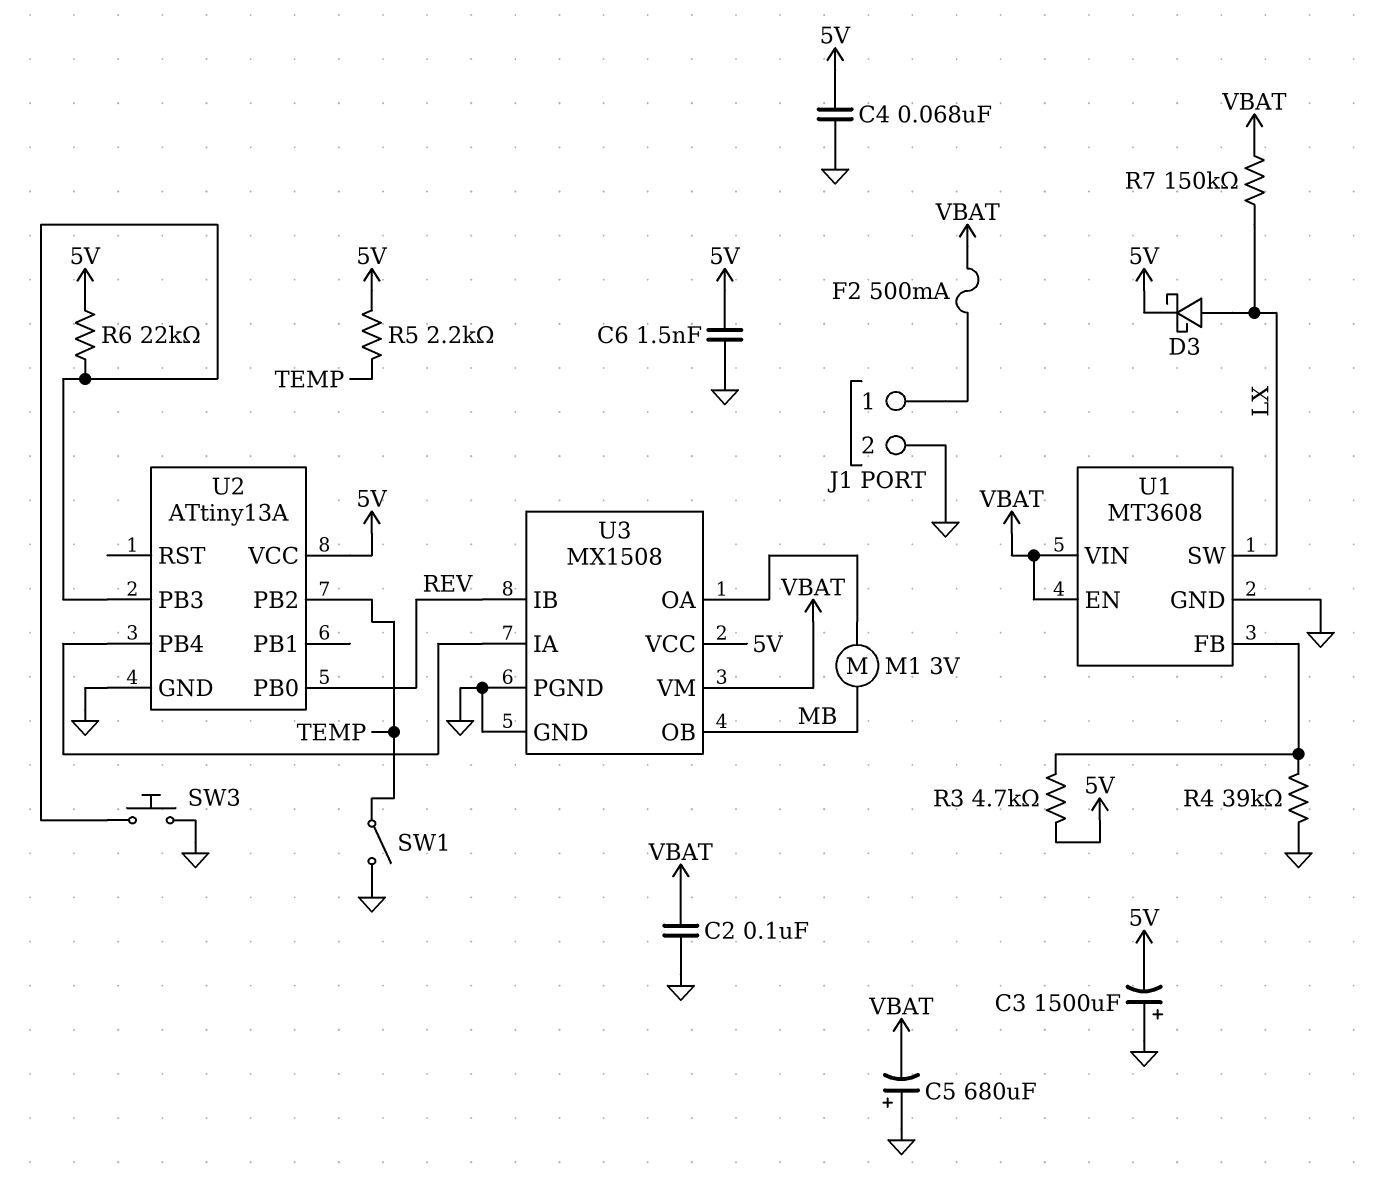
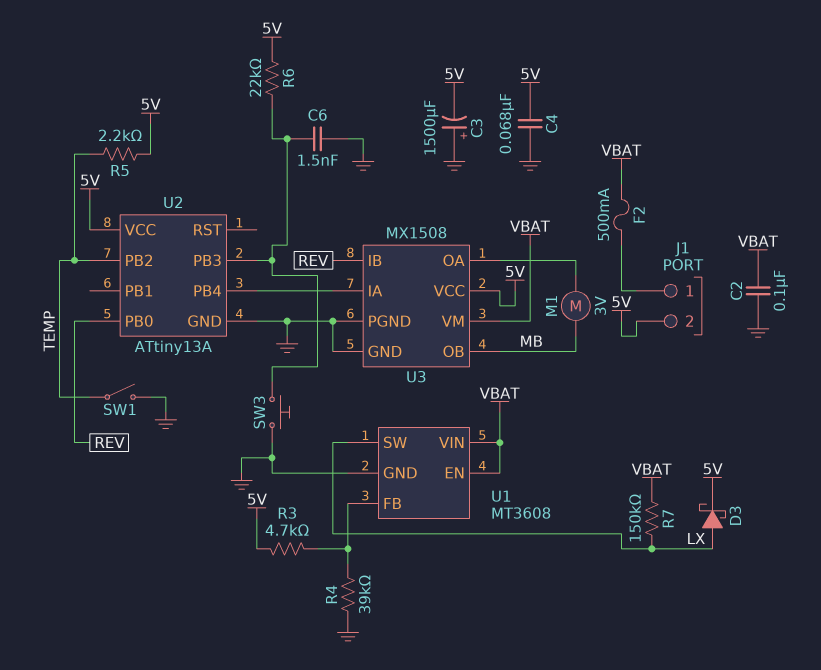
C5: 680uF (plus GND, minus VBAT) -> none
C6: 1.5nF (5V, GND) -> 1.5nF (GND, U2/PB3)
J1 pin 2: GND -> 5V

